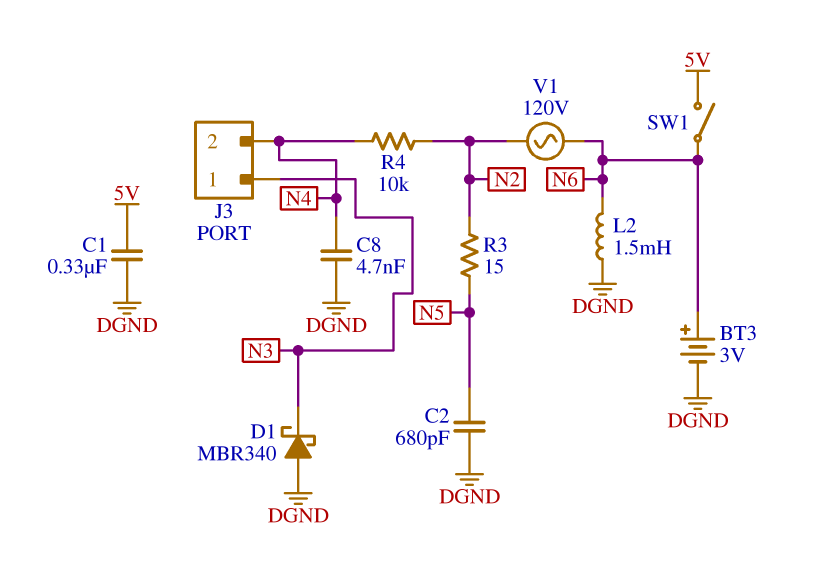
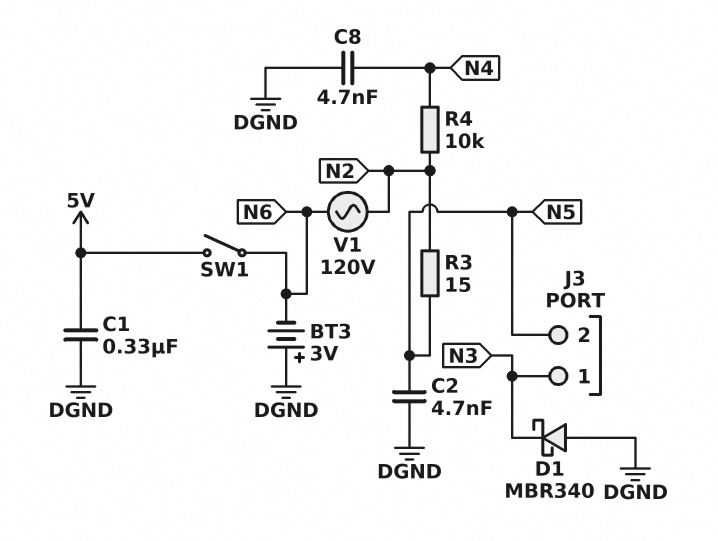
BT3: 3V (plus N6, minus DGND) -> 3V (plus DGND, minus N6)
C2: 680pF (DGND, N5) -> 4.7nF (DGND, N5)
J3 pin 2: N4 -> N5
L2: 1.5mH (DGND, N6) -> none

